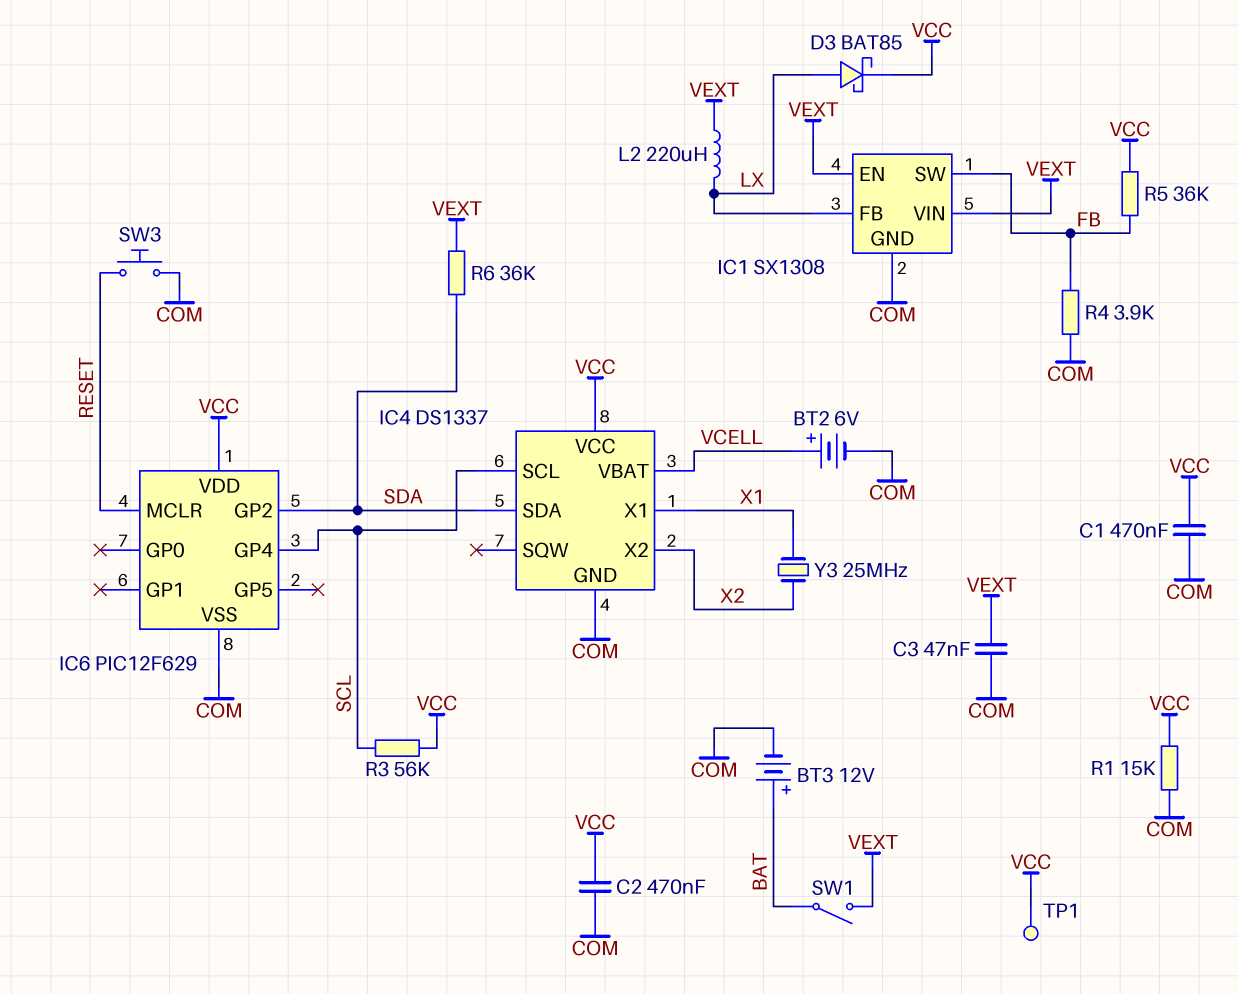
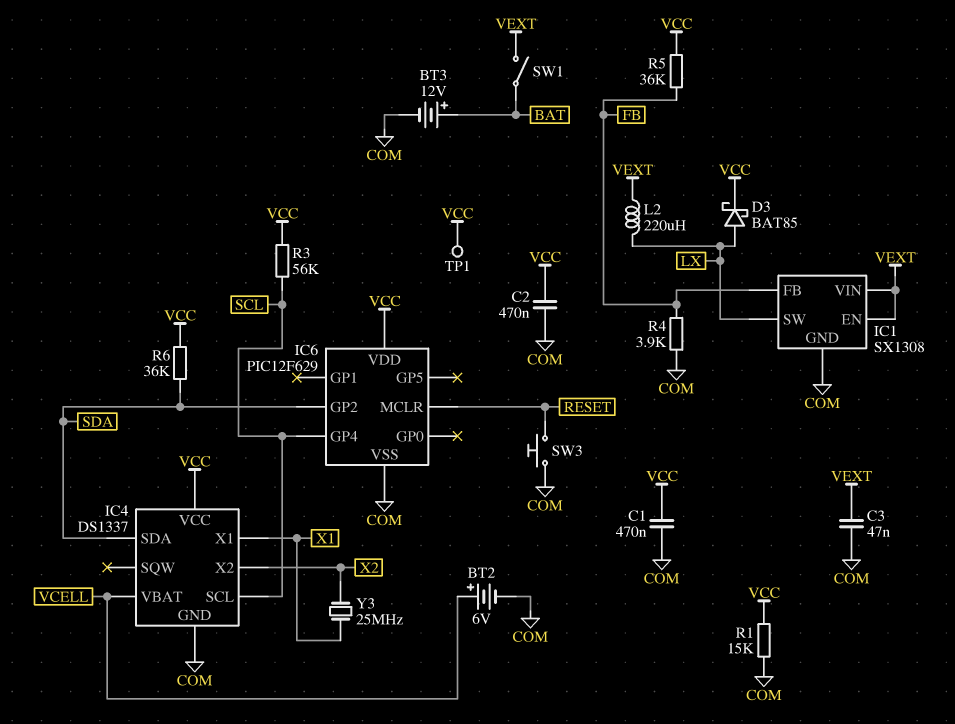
IC1 pin FB: LX -> FB
IC1 pin SW: FB -> LX
R6: 36k (SDA, VEXT) -> 36k (SDA, VCC)

